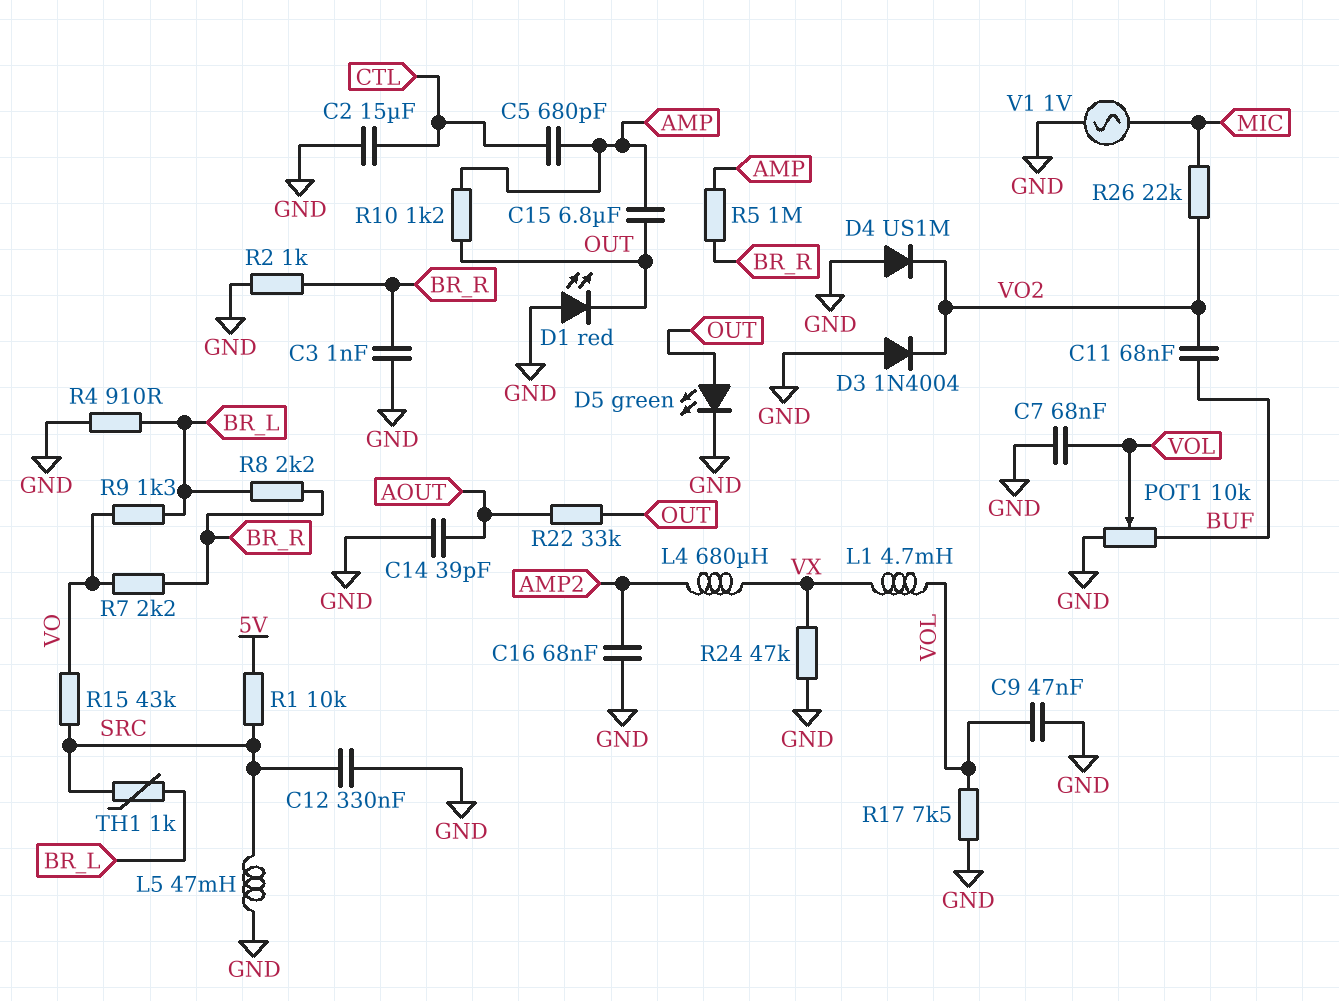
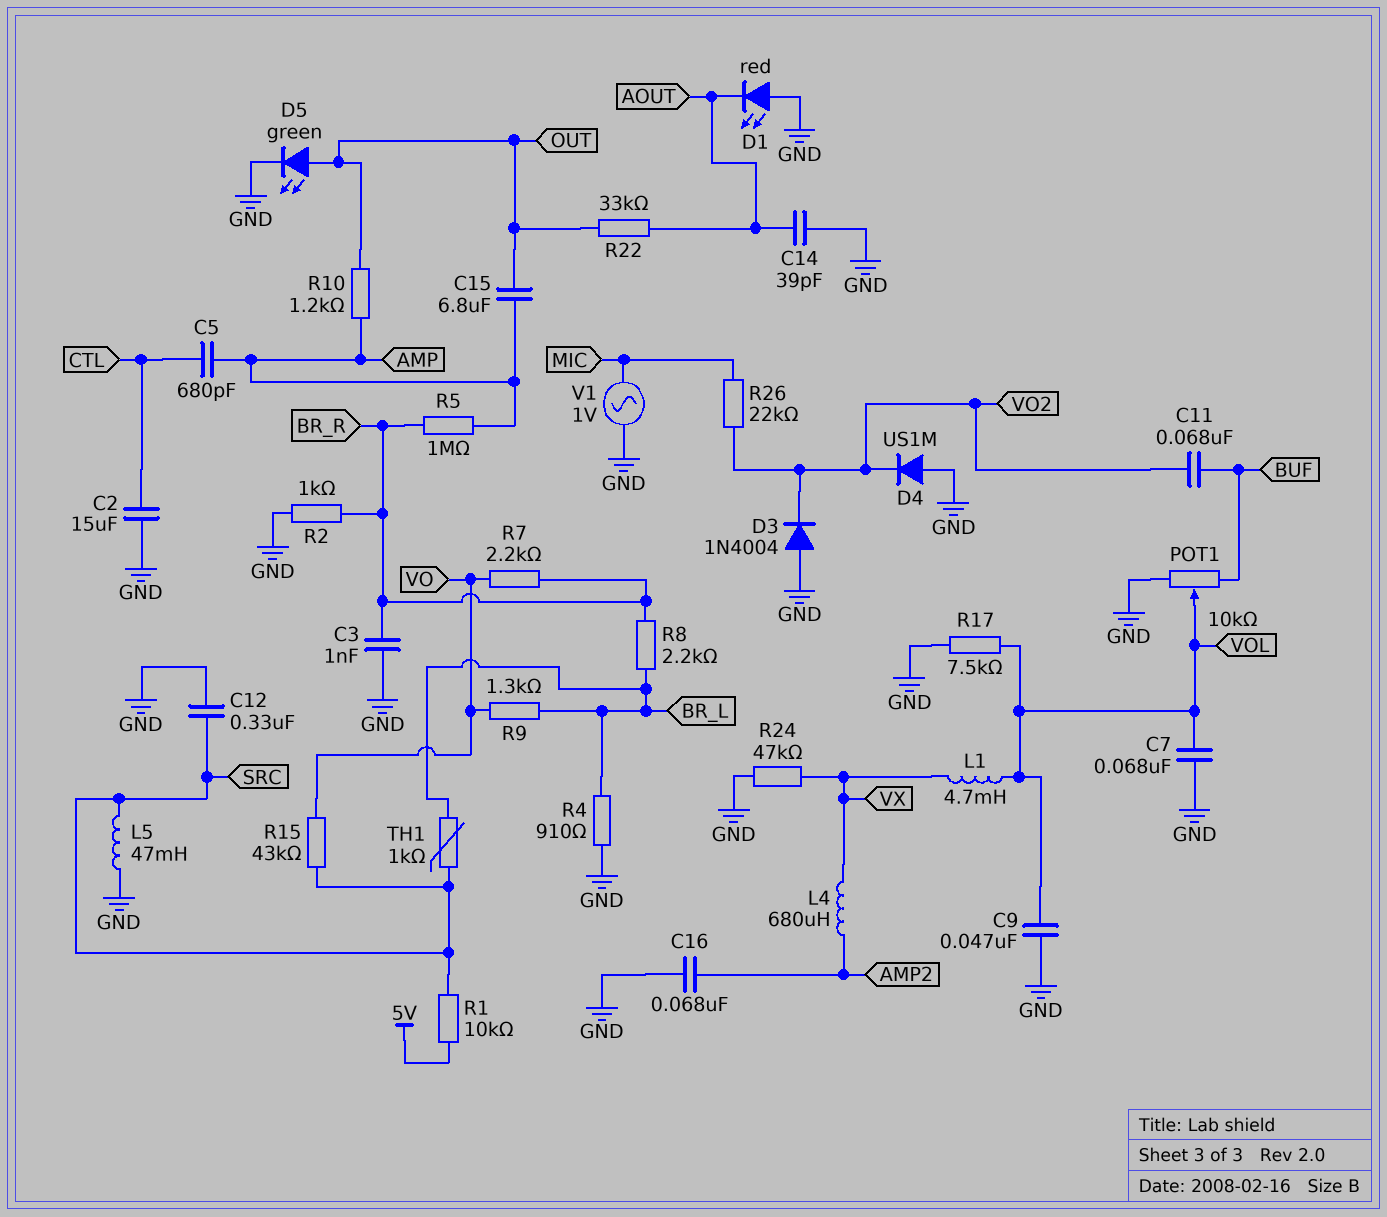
D1: LED red (A GND, K OUT) -> LED red (A GND, K AOUT)

